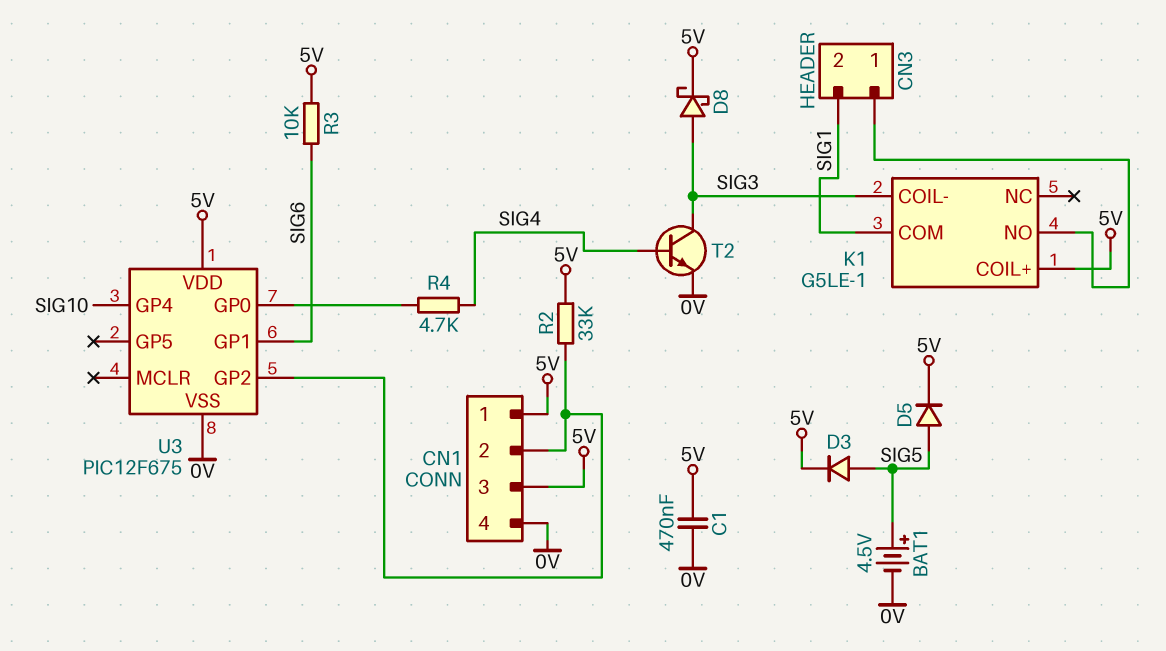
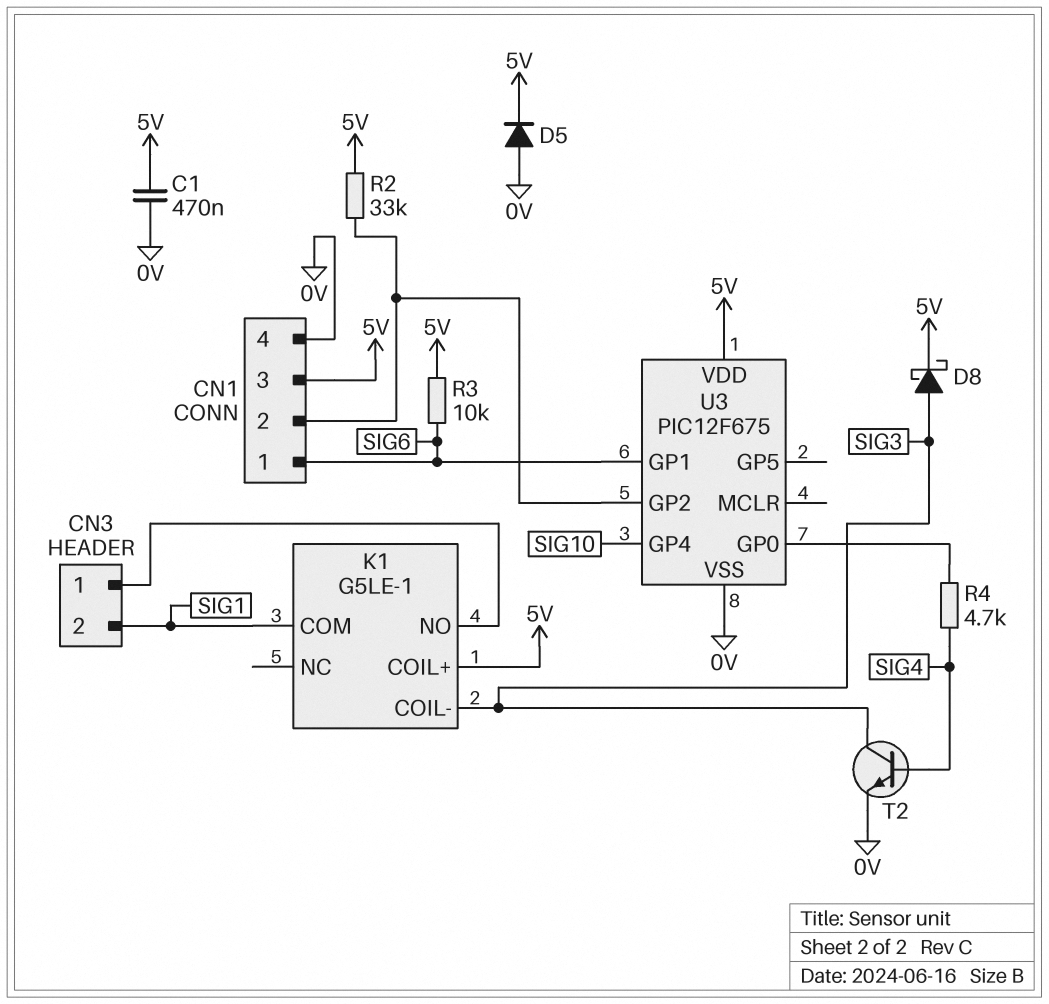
BAT1: 4.5V (plus SIG5, minus 0V) -> none
CN1 pin 1: 5V -> SIG6
D3: diode (A SIG5, K 5V) -> none
D5: diode (A SIG5, K 5V) -> diode (A 0V, K 5V)

